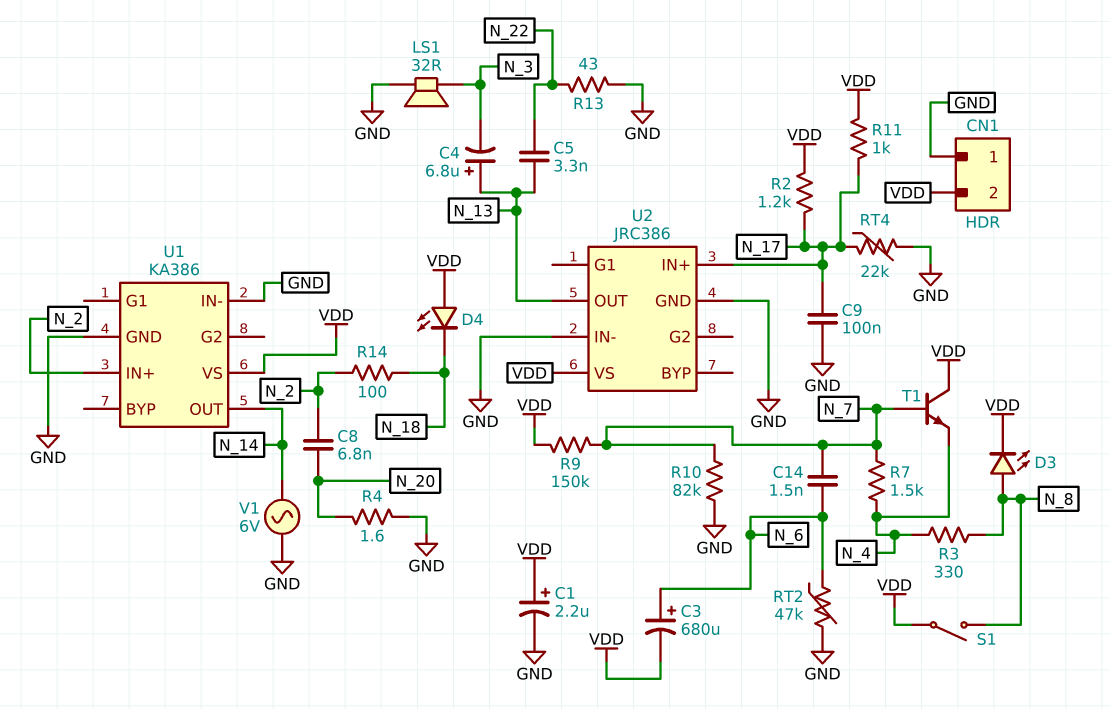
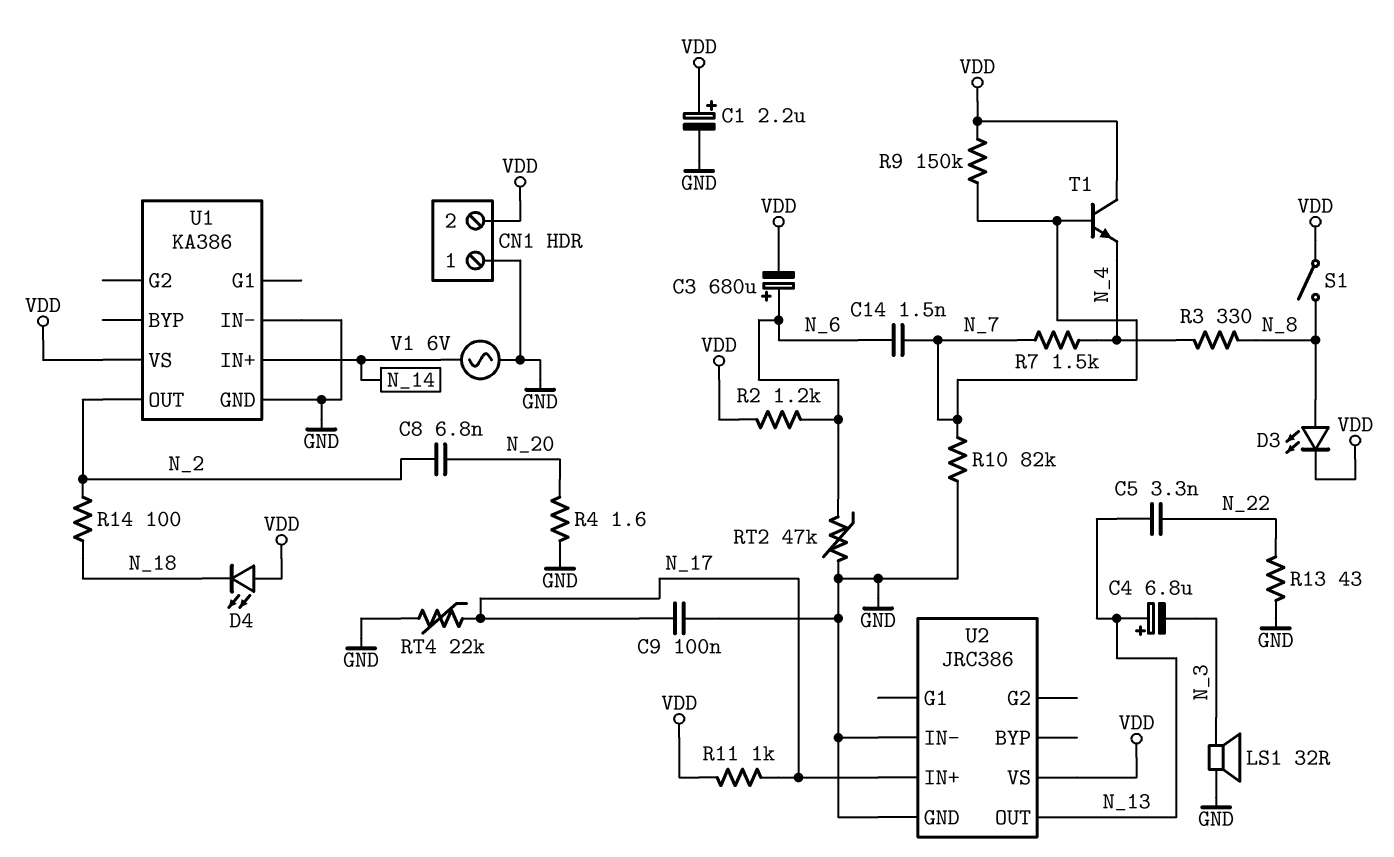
R2: 1.2k (N_17, VDD) -> 1.2k (N_6, VDD)
U1 pin IN+: N_2 -> N_14
U1 pin OUT: N_14 -> N_2

